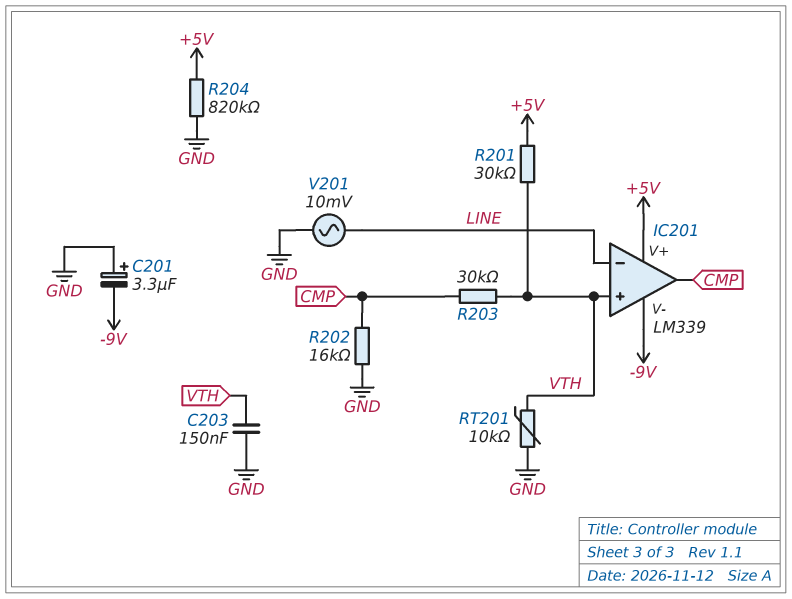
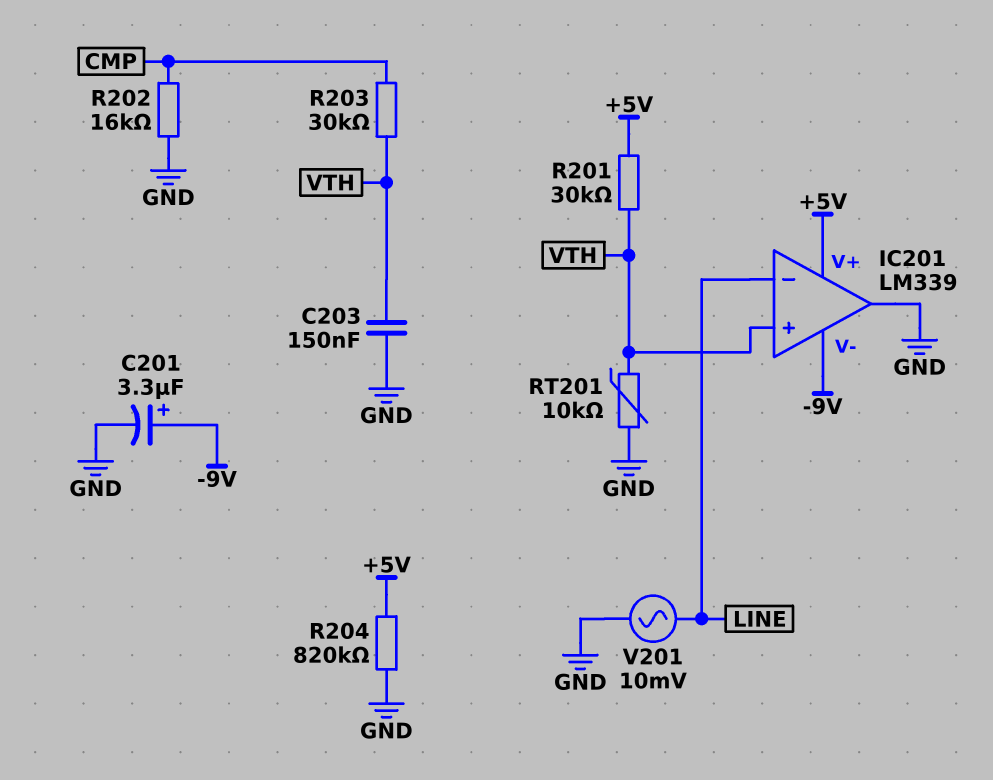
C201: 3.3uF (plus GND, minus -9V) -> 3.3uF (plus -9V, minus GND)
IC201 pin out: CMP -> GND

